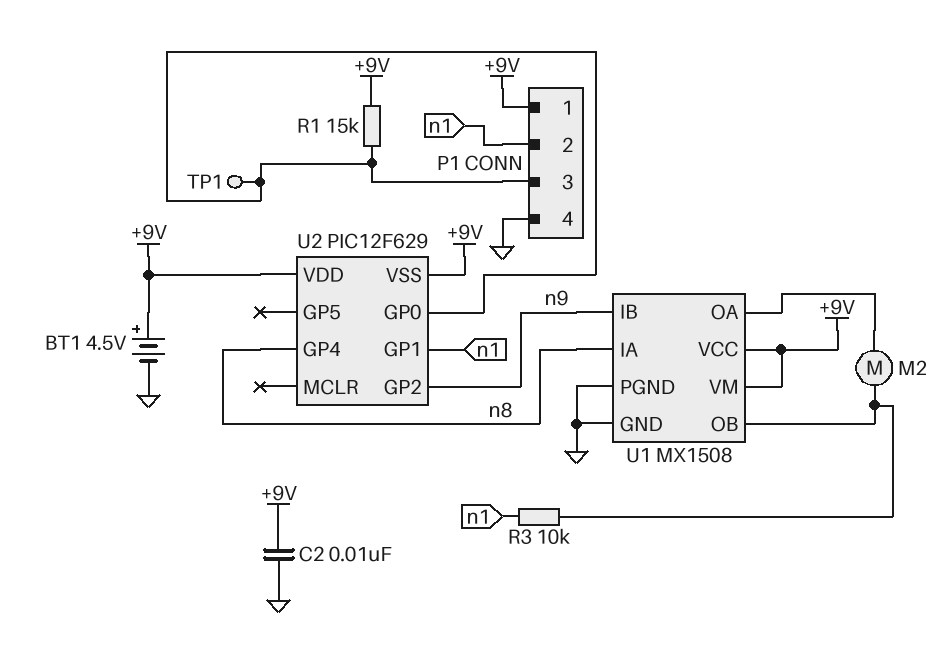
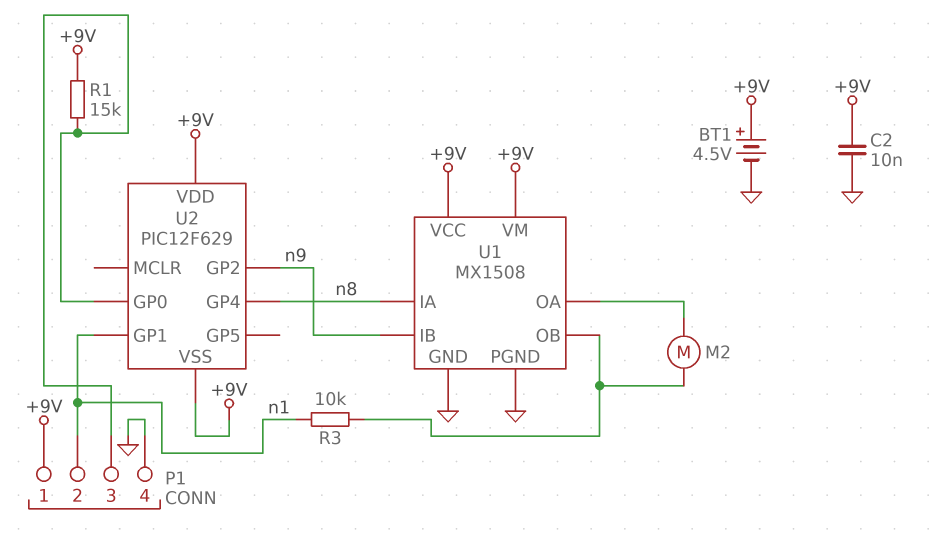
TP1: test point (P1/3) -> none

